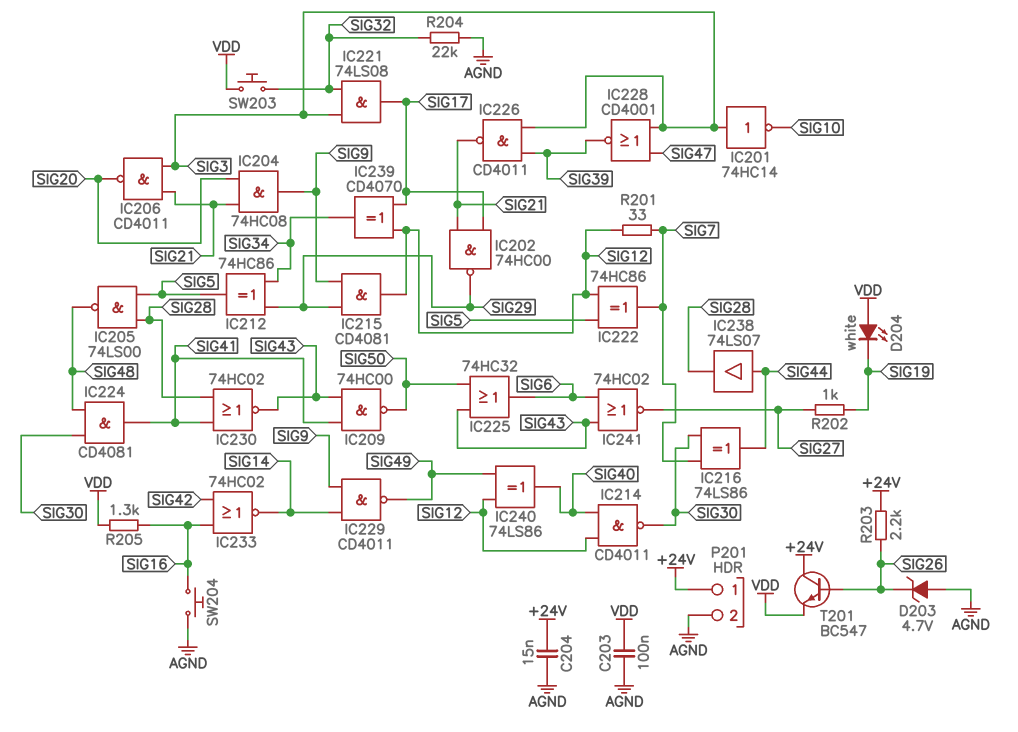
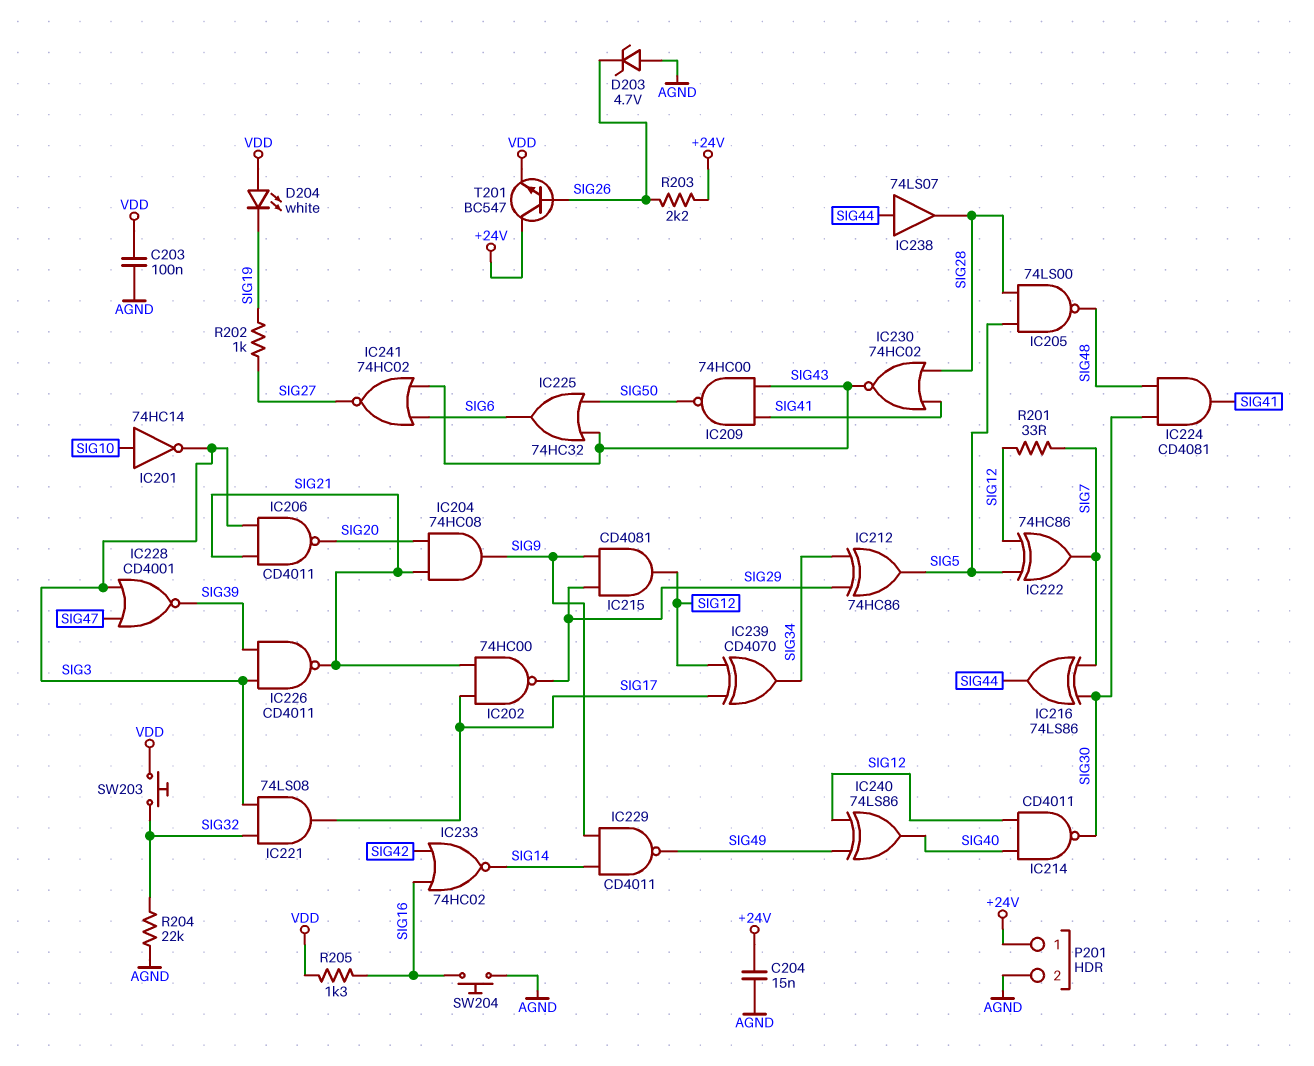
IC201: NOT 74HC14 (in SIG3, out SIG10) -> NOT 74HC14 (in SIG10, out SIG3)

